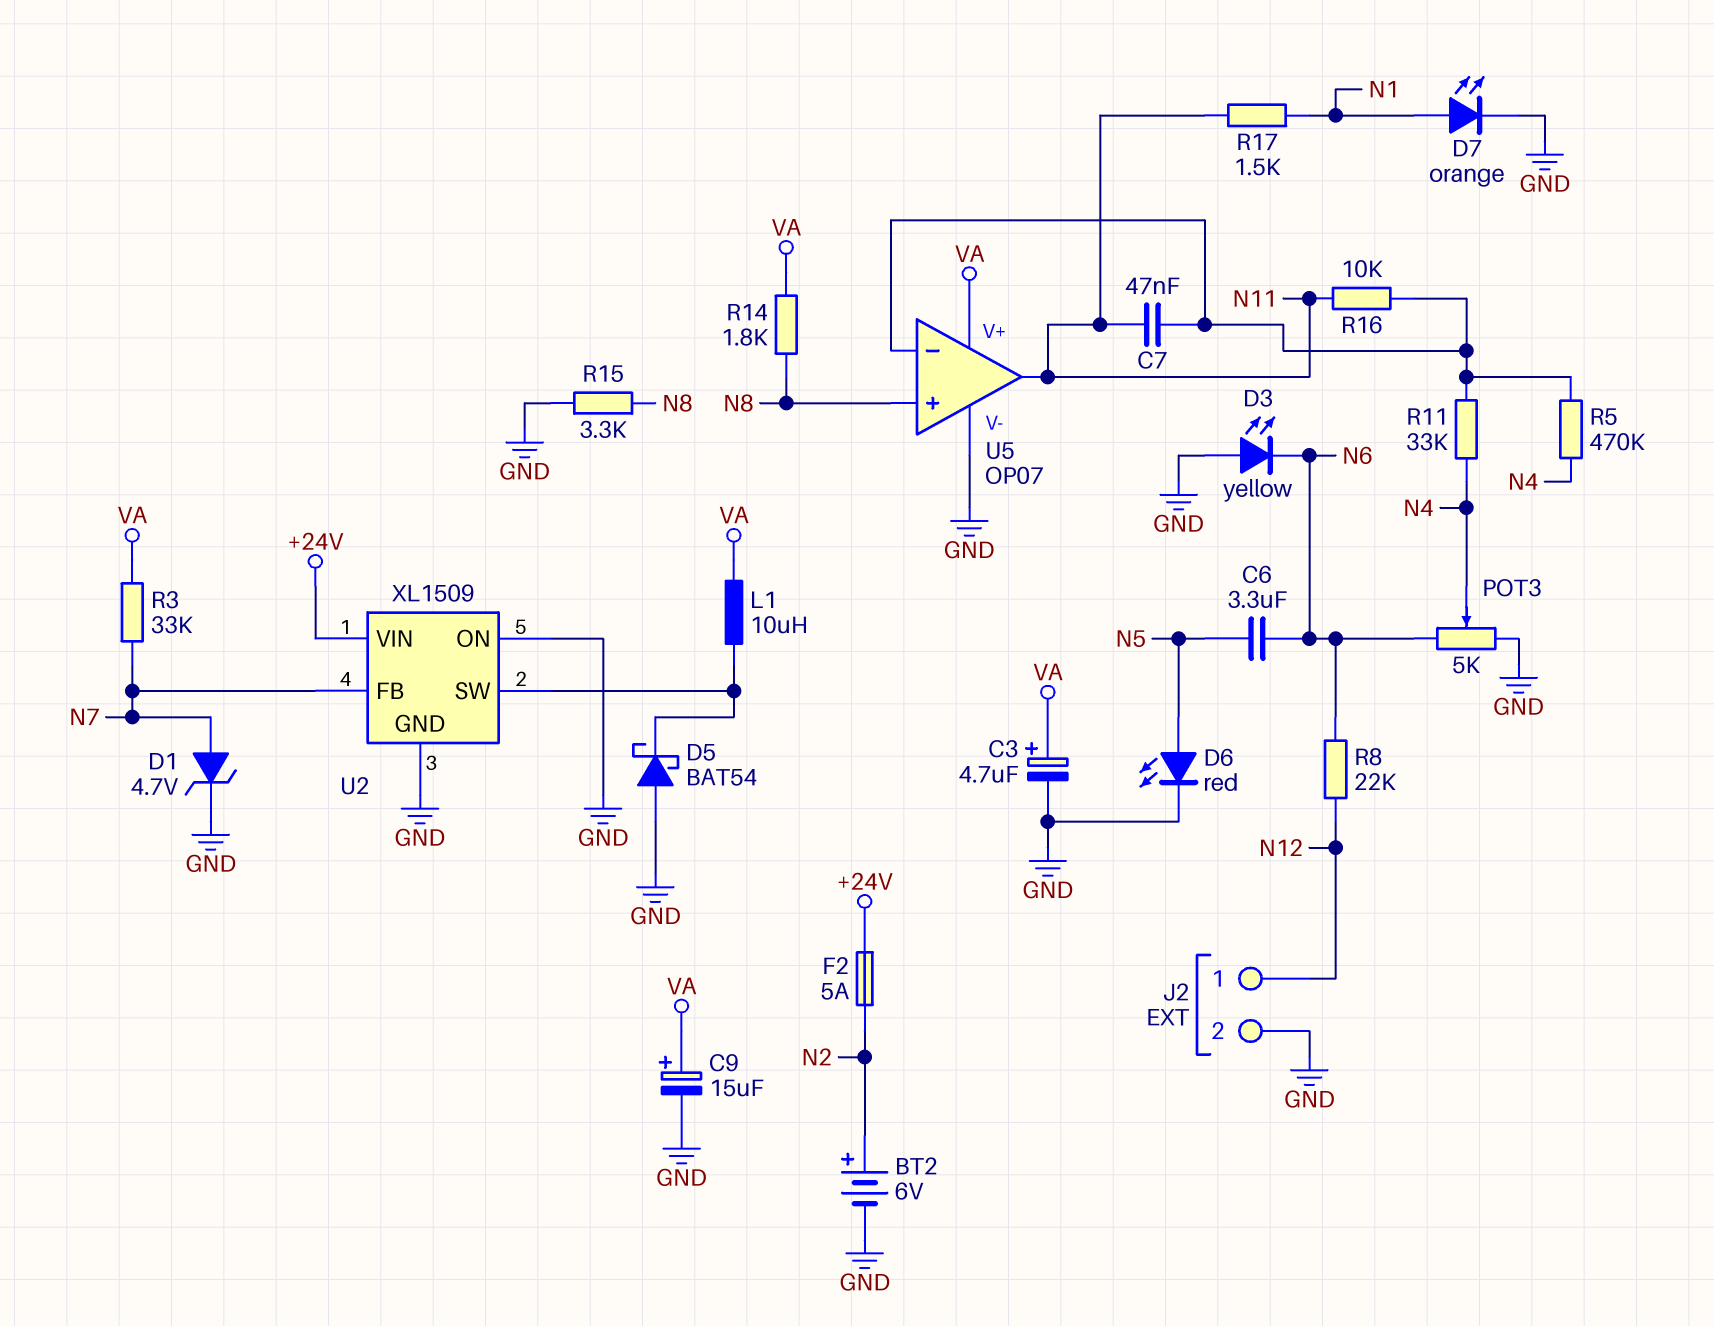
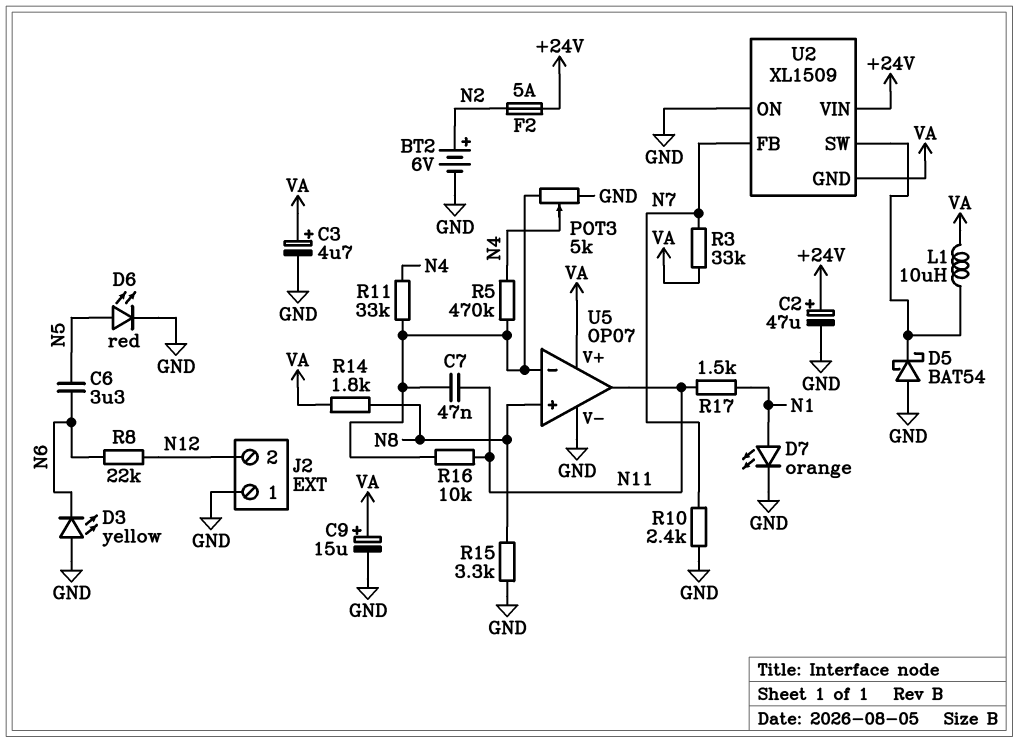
C2: none -> 47uF (plus +24V, minus GND)
D1: zener 4.7V (A N7, K GND) -> none
J2 pin 1: N12 -> GND
J2 pin 2: GND -> N12
POT3: 5k (GND, N6, wiper N4) -> 5k (GND, U5/in-, wiper N4)
R10: none -> 2.4k (GND, N7)
U2 pin GND: GND -> VA

